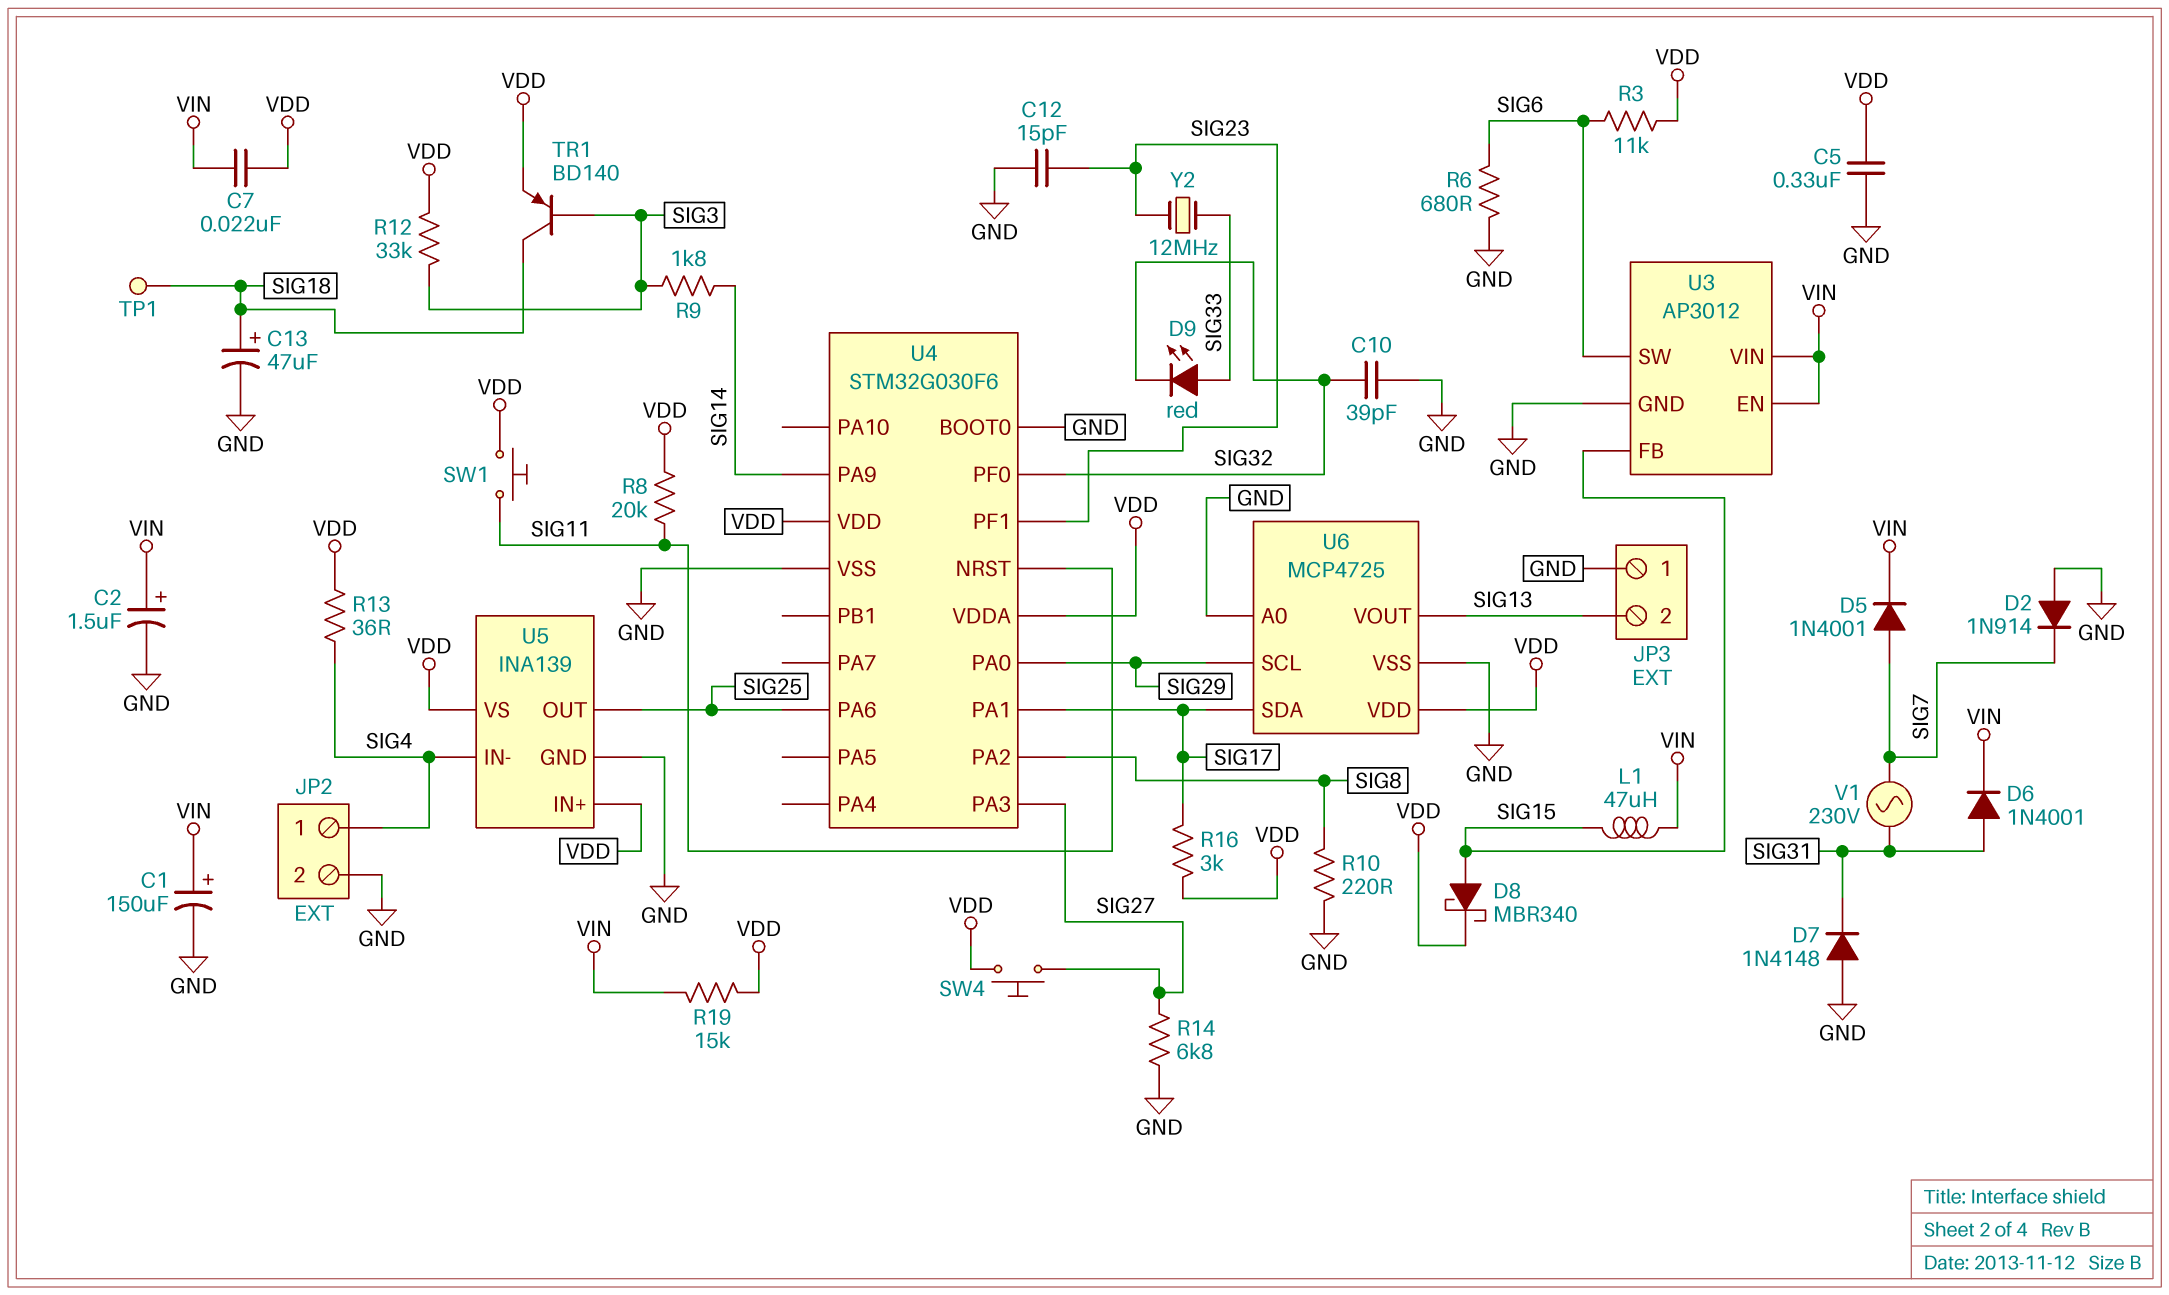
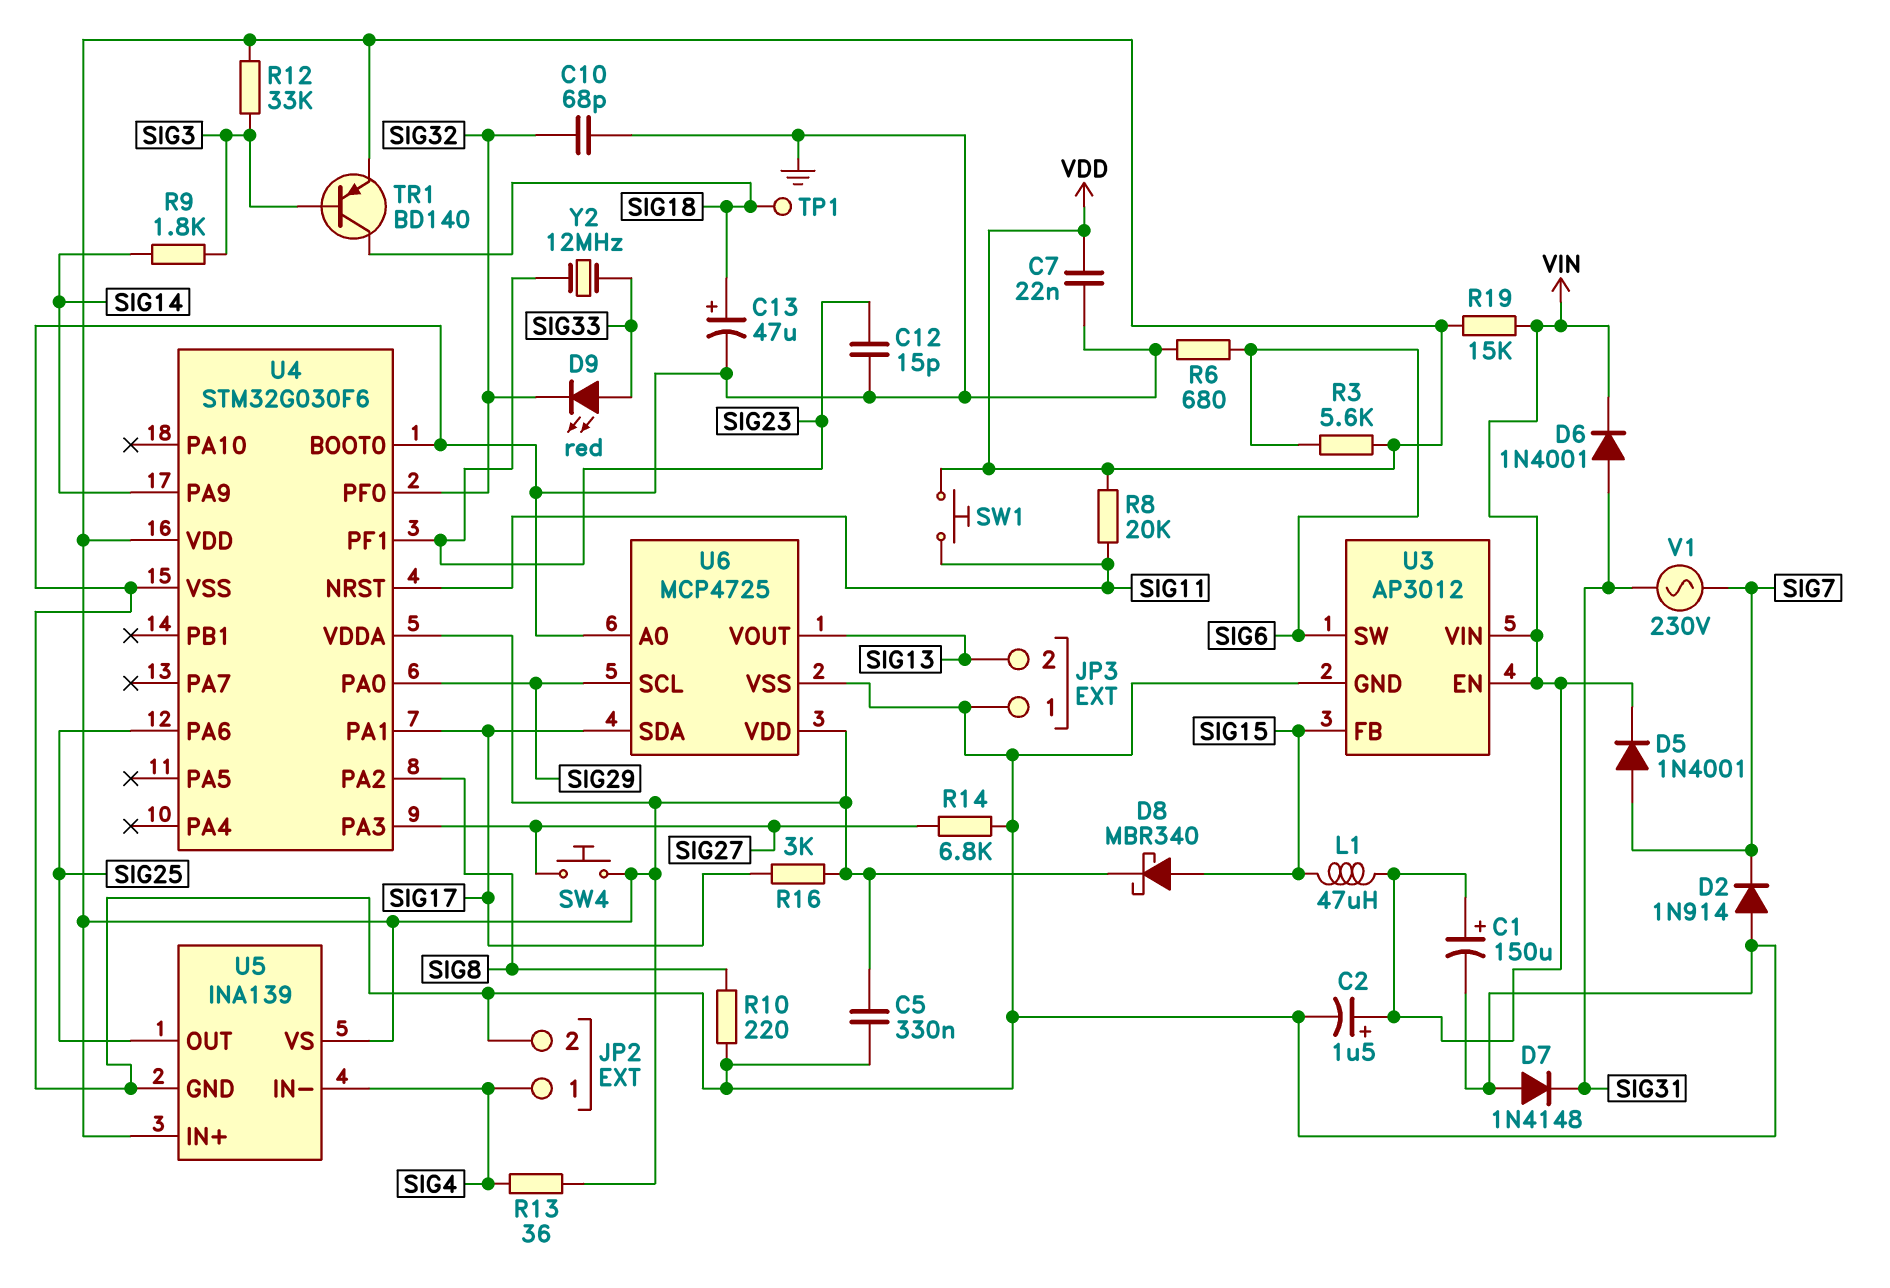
C7: 22nF (VDD, VIN) -> 22nF (GND, VDD)
C10: 39pF (GND, SIG32) -> 68pF (GND, SIG32)
R3: 11k (SIG6, VDD) -> 5.6k (SIG6, VDD)

